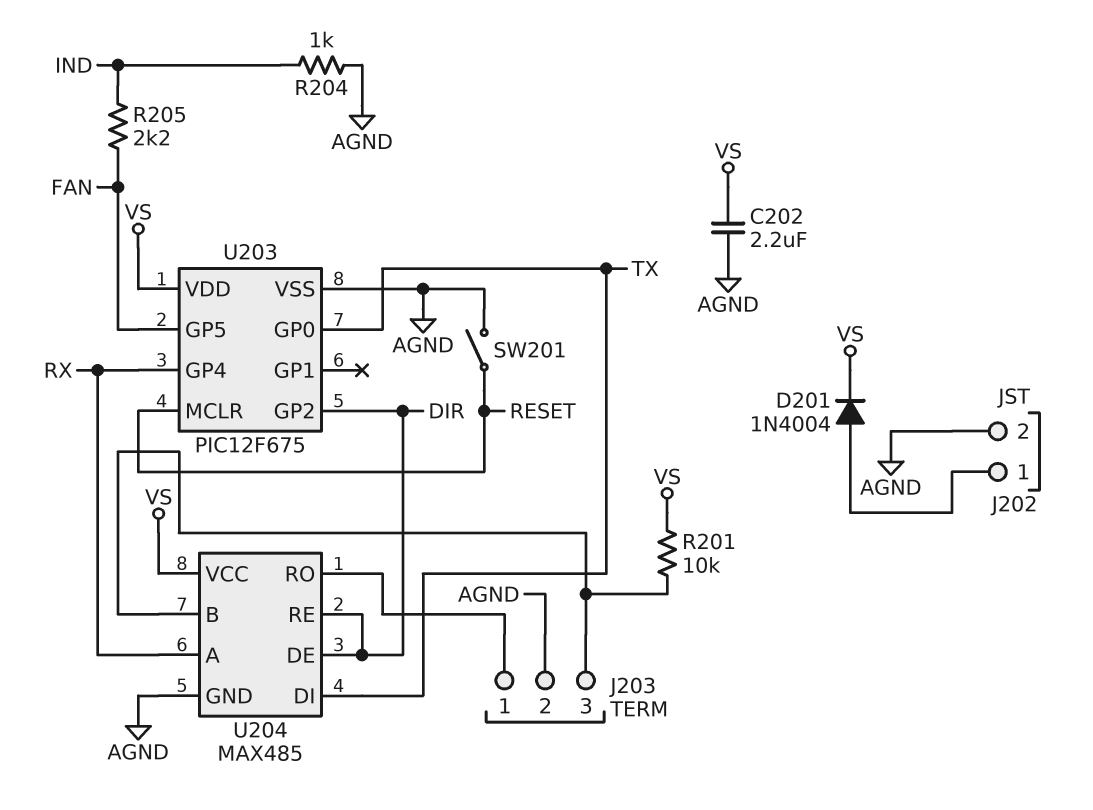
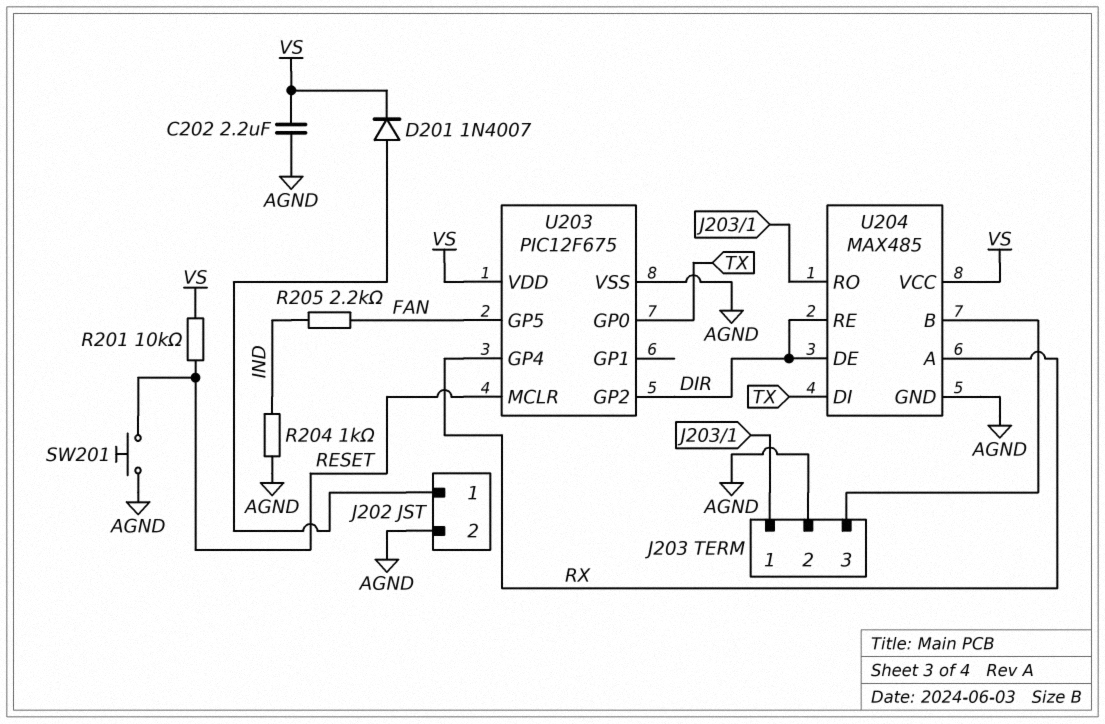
D201: diode 1N4004 (A J202/1, K VS) -> diode 1N4007 (A J202/1, K VS)
R201: 10k (J203/3, VS) -> 10k (RESET, VS)
SW201: switch (AGND, RESET) -> button (AGND, RESET)

